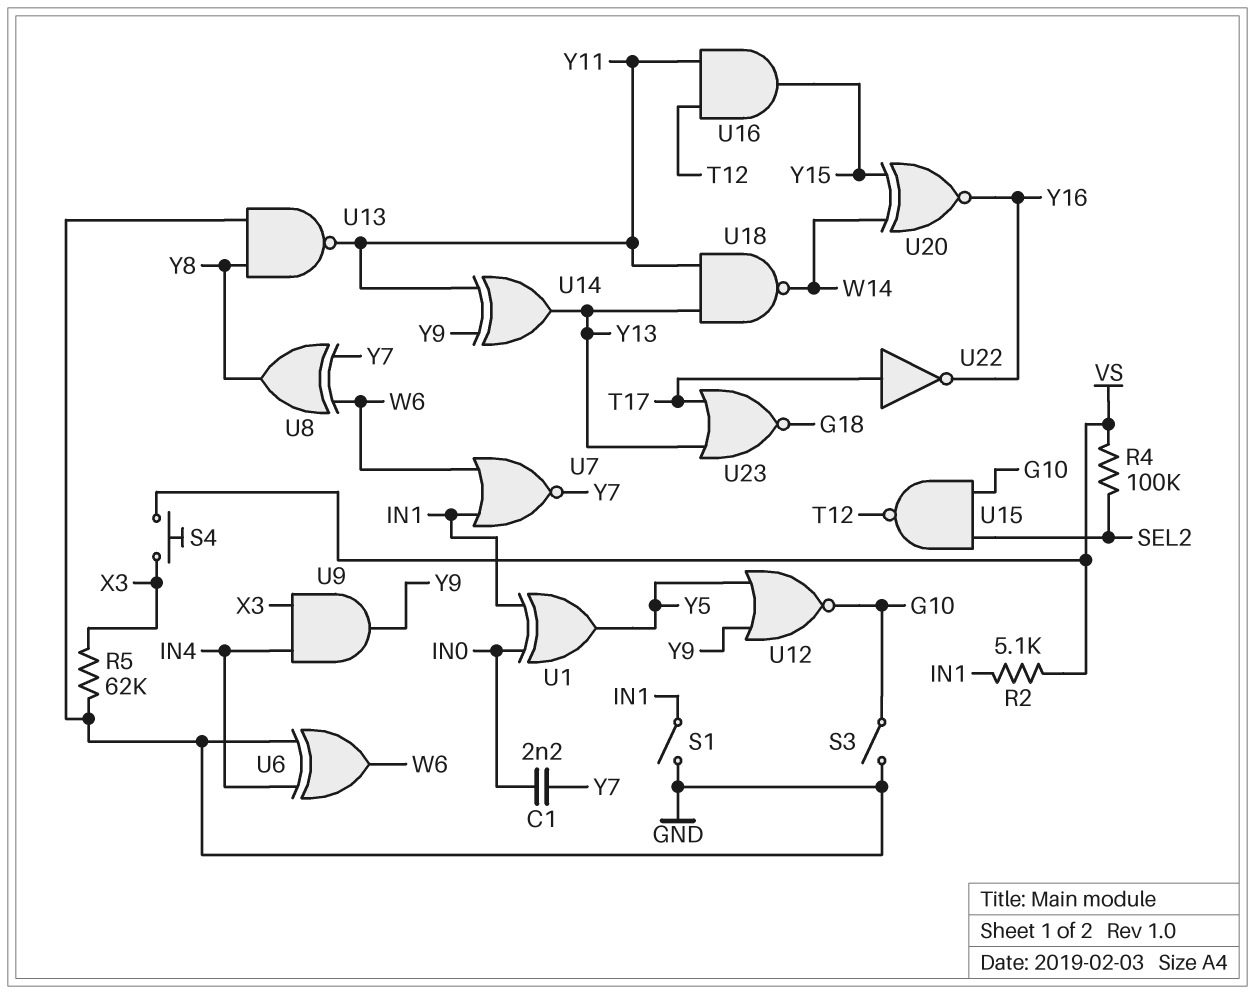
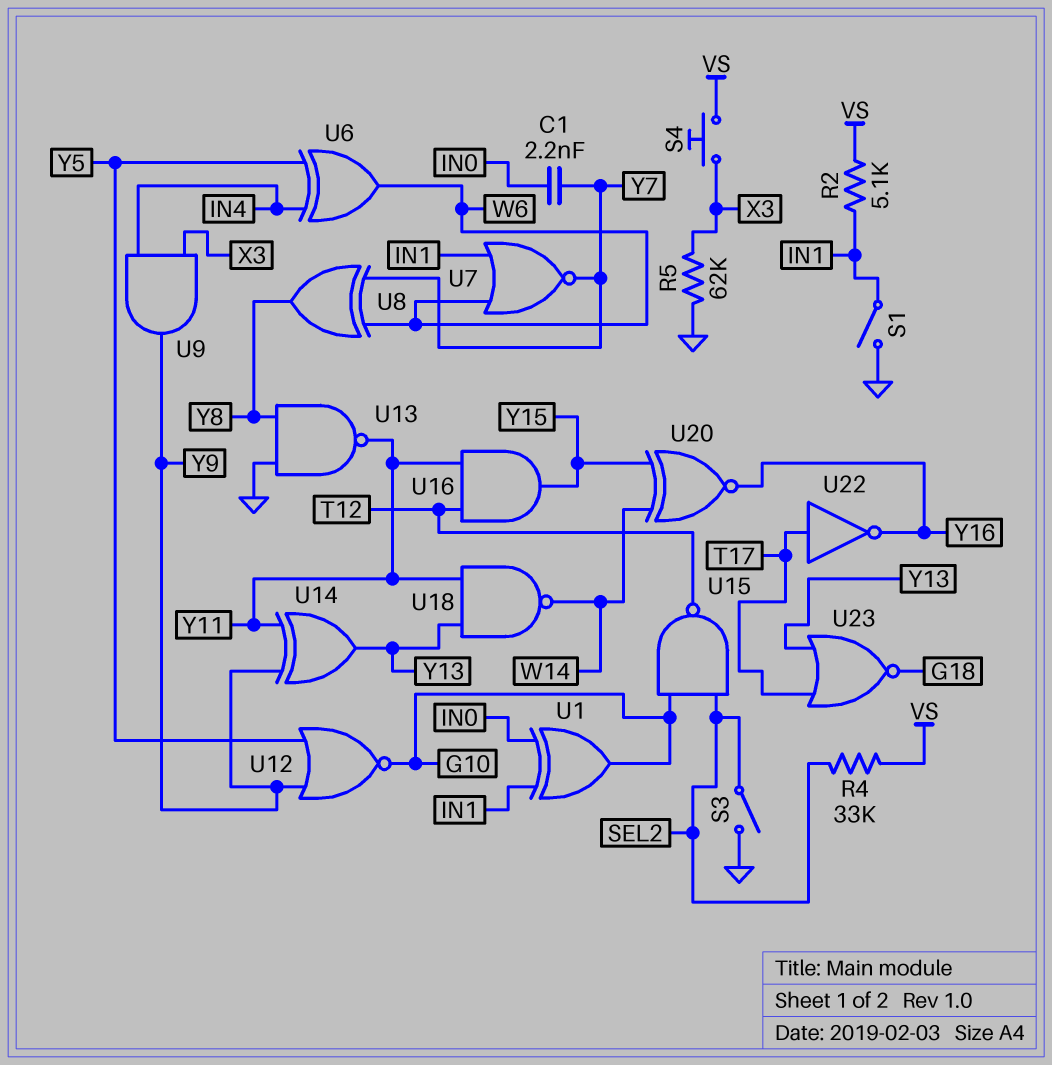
R4: 100k (SEL2, VS) -> 33k (SEL2, VS)
S3: switch (G10, GND) -> switch (GND, SEL2)
U1: XOR (in IN0, in IN1, out Y5) -> XOR (in IN0, in IN1, out G10)
U6: XOR (in GND, in IN4, out W6) -> XOR (in IN4, in Y5, out W6)

